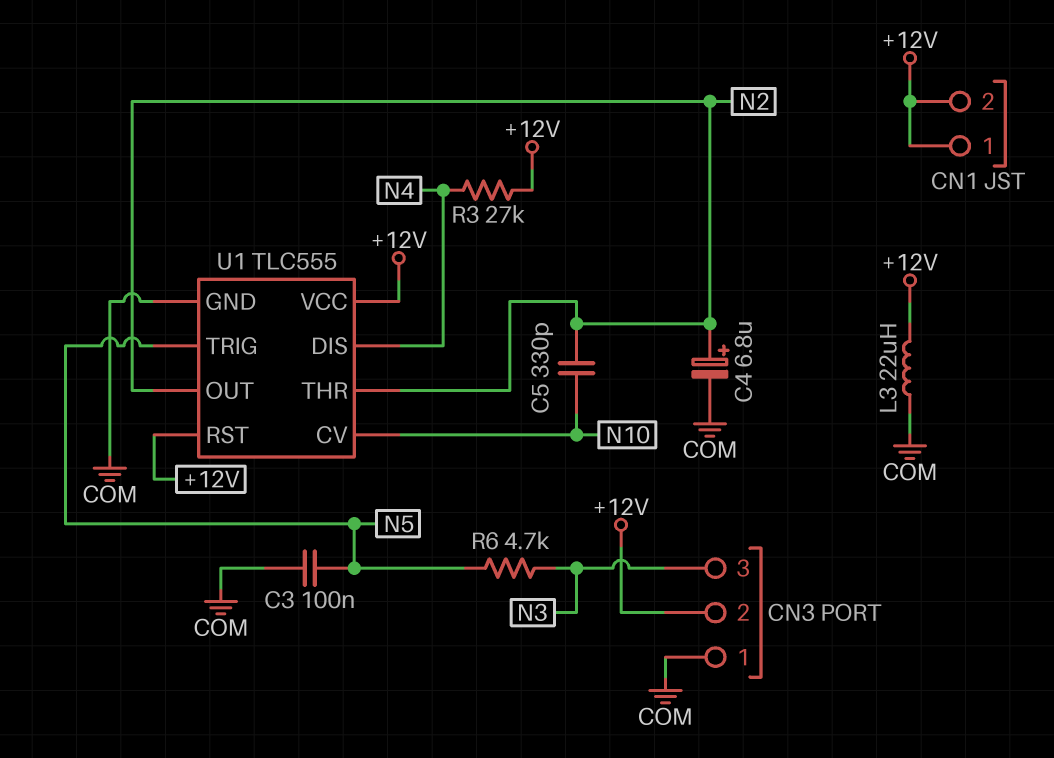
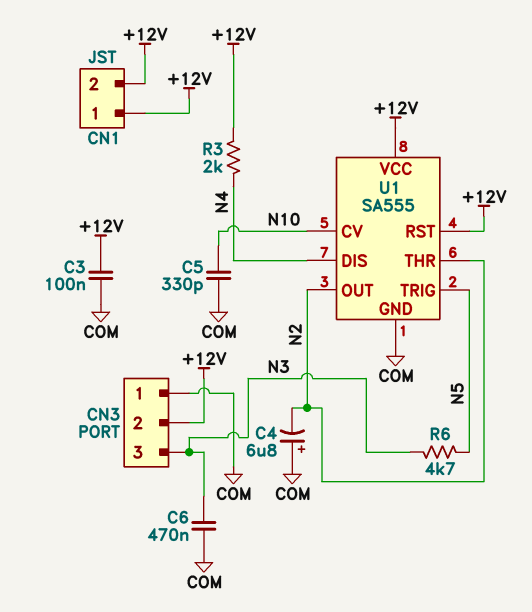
C3: 100nF (COM, N5) -> 100nF (+12V, COM)
C4: 6.8uF (plus N2, minus COM) -> 6.8uF (plus COM, minus N2)
C5: 330pF (N2, N10) -> 330pF (COM, N10)
C6: none -> 470nF (COM, N3)
L3: 22uH (+12V, COM) -> none
R3: 27k (+12V, N4) -> 2k (+12V, N4)
U1: TLC555 -> SA555

